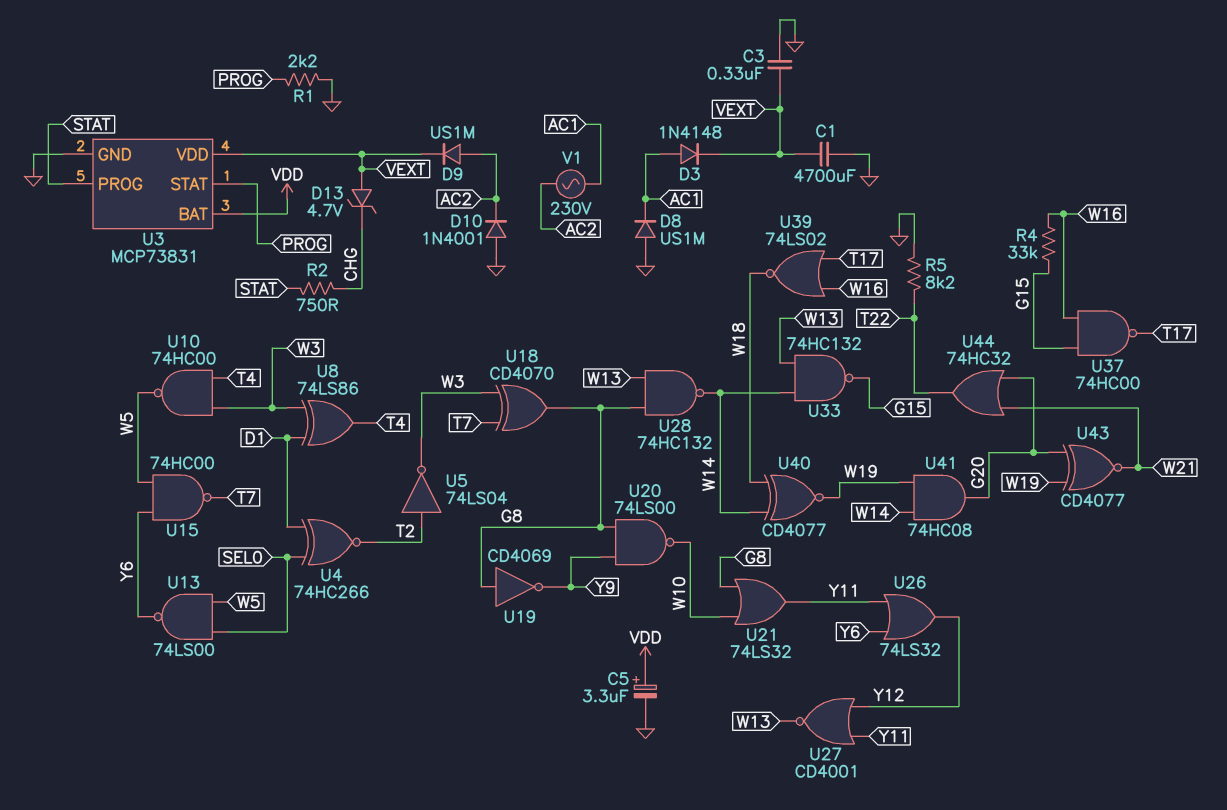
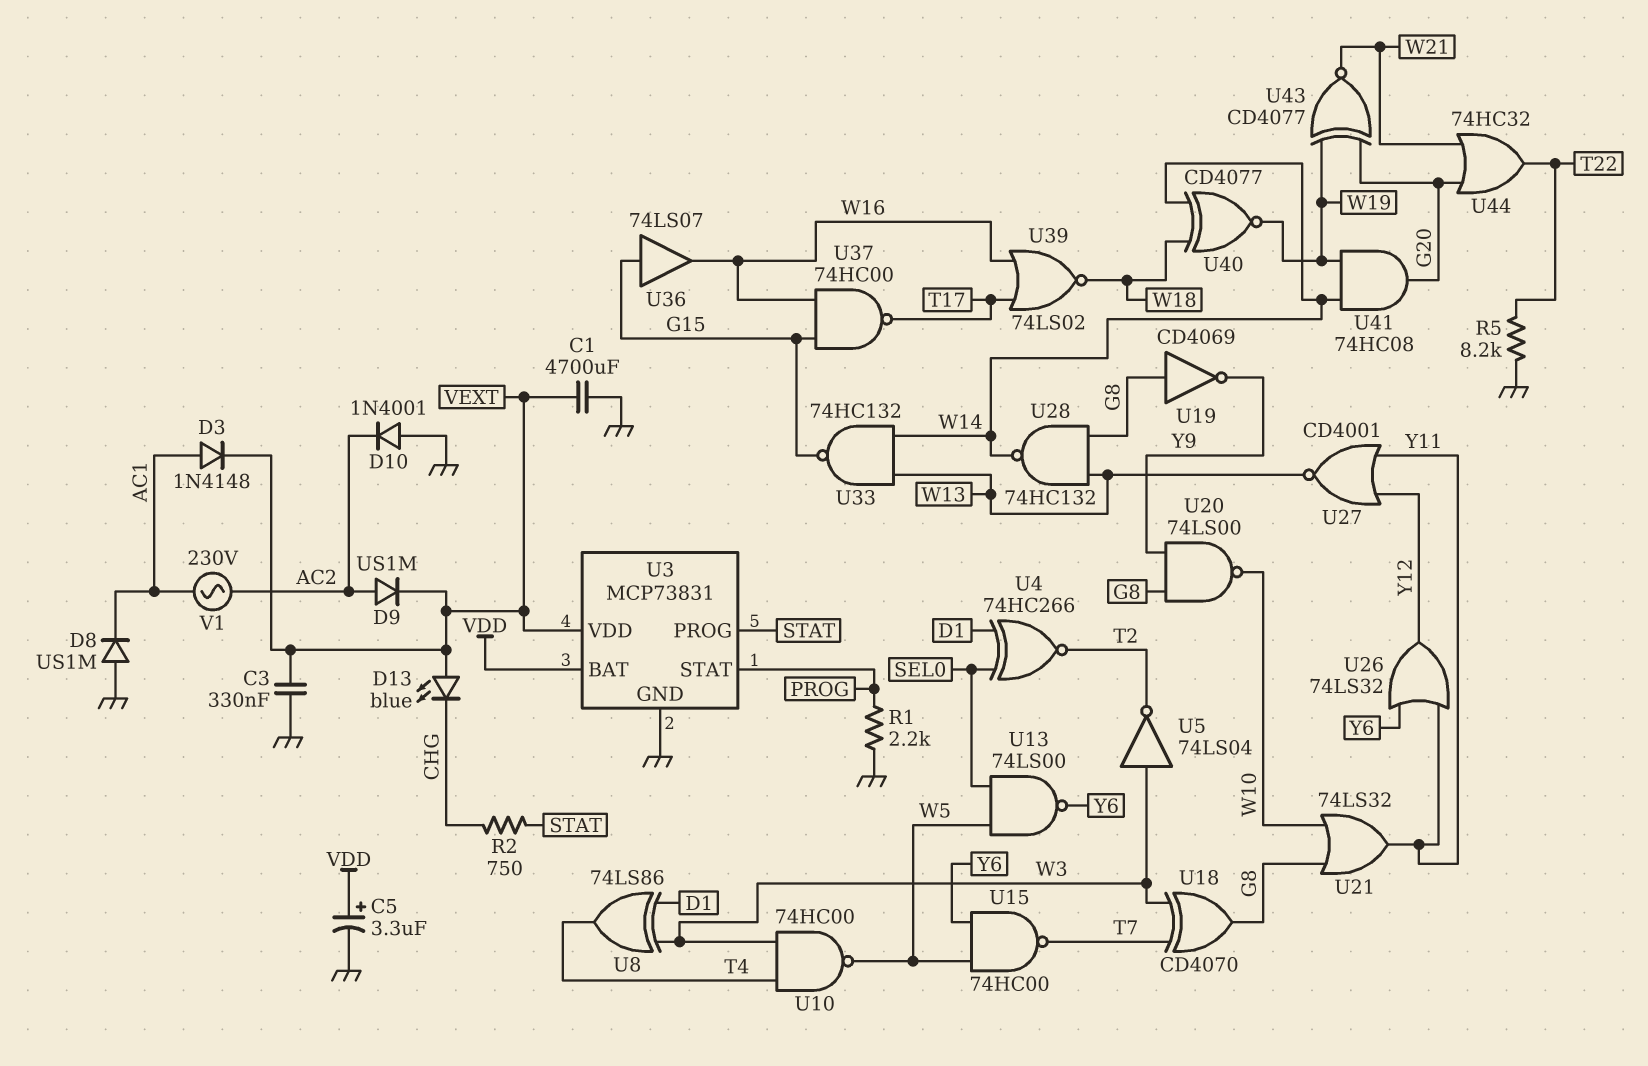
D13: zener 4.7V (A VEXT, K CHG) -> LED blue (A VEXT, K CHG)
R4: 33k (G15, W16) -> none
U5: NOT 74LS04 (in T2, out W3) -> NOT 74LS04 (in W3, out T2)
U36: none -> buffer 74LS07 (in G15, out W16)

